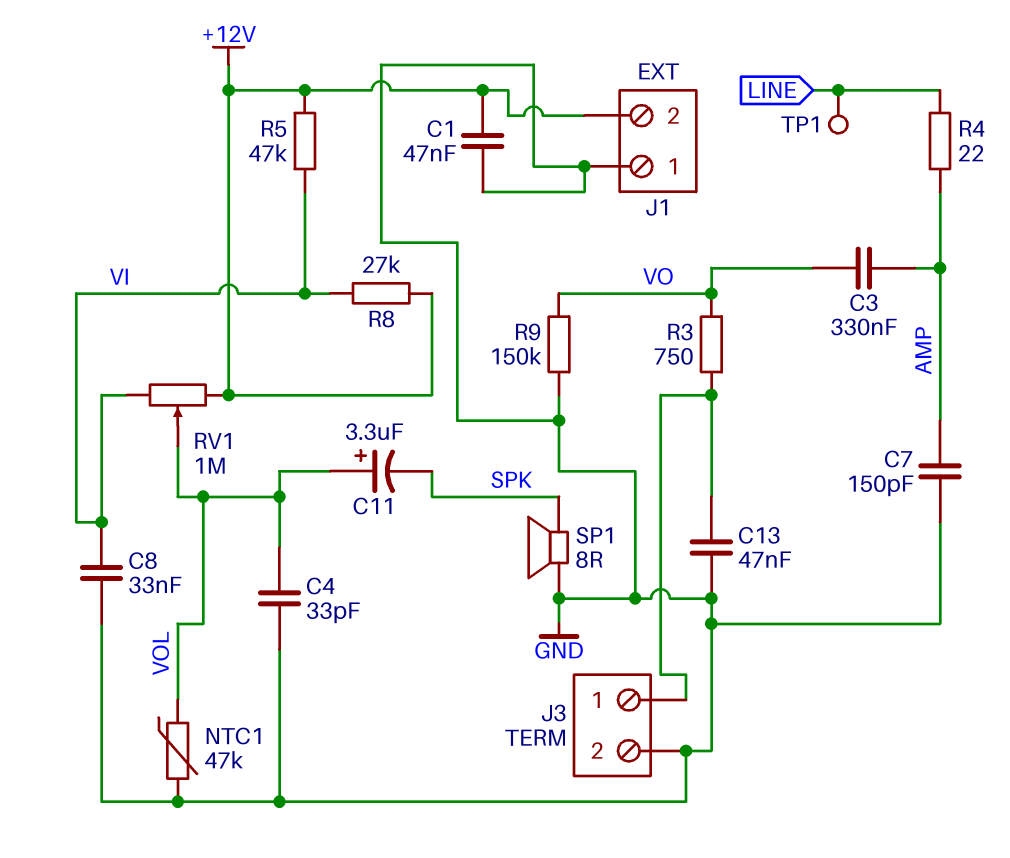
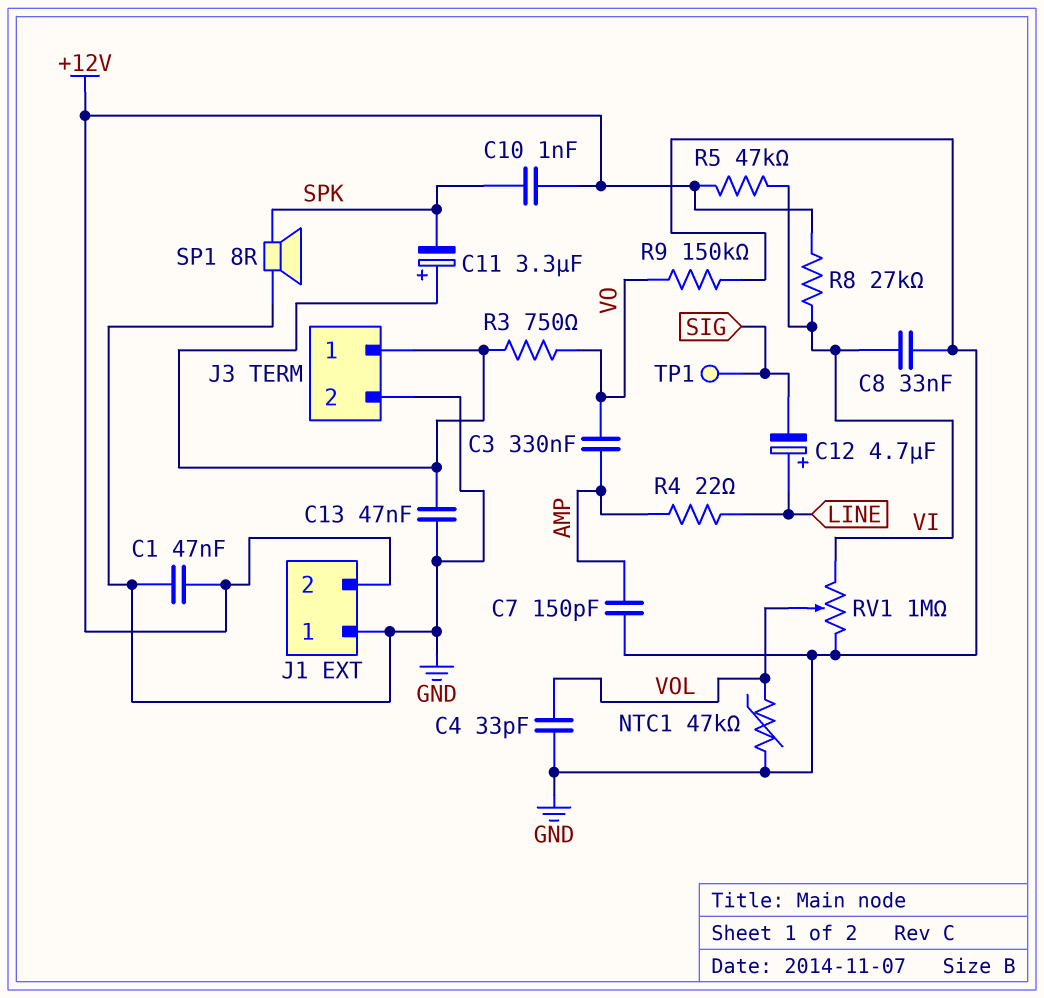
C10: none -> 1nF (+12V, SPK)
C11: 3.3uF (plus VOL, minus SPK) -> 3.3uF (plus J3/1, minus SPK)
C12: none -> 4.7uF (plus LINE, minus SIG)
RV1: 1M (+12V, VI, wiper VOL) -> 1M (GND, VI, wiper VOL)
TP1: test point (LINE) -> test point (SIG)

